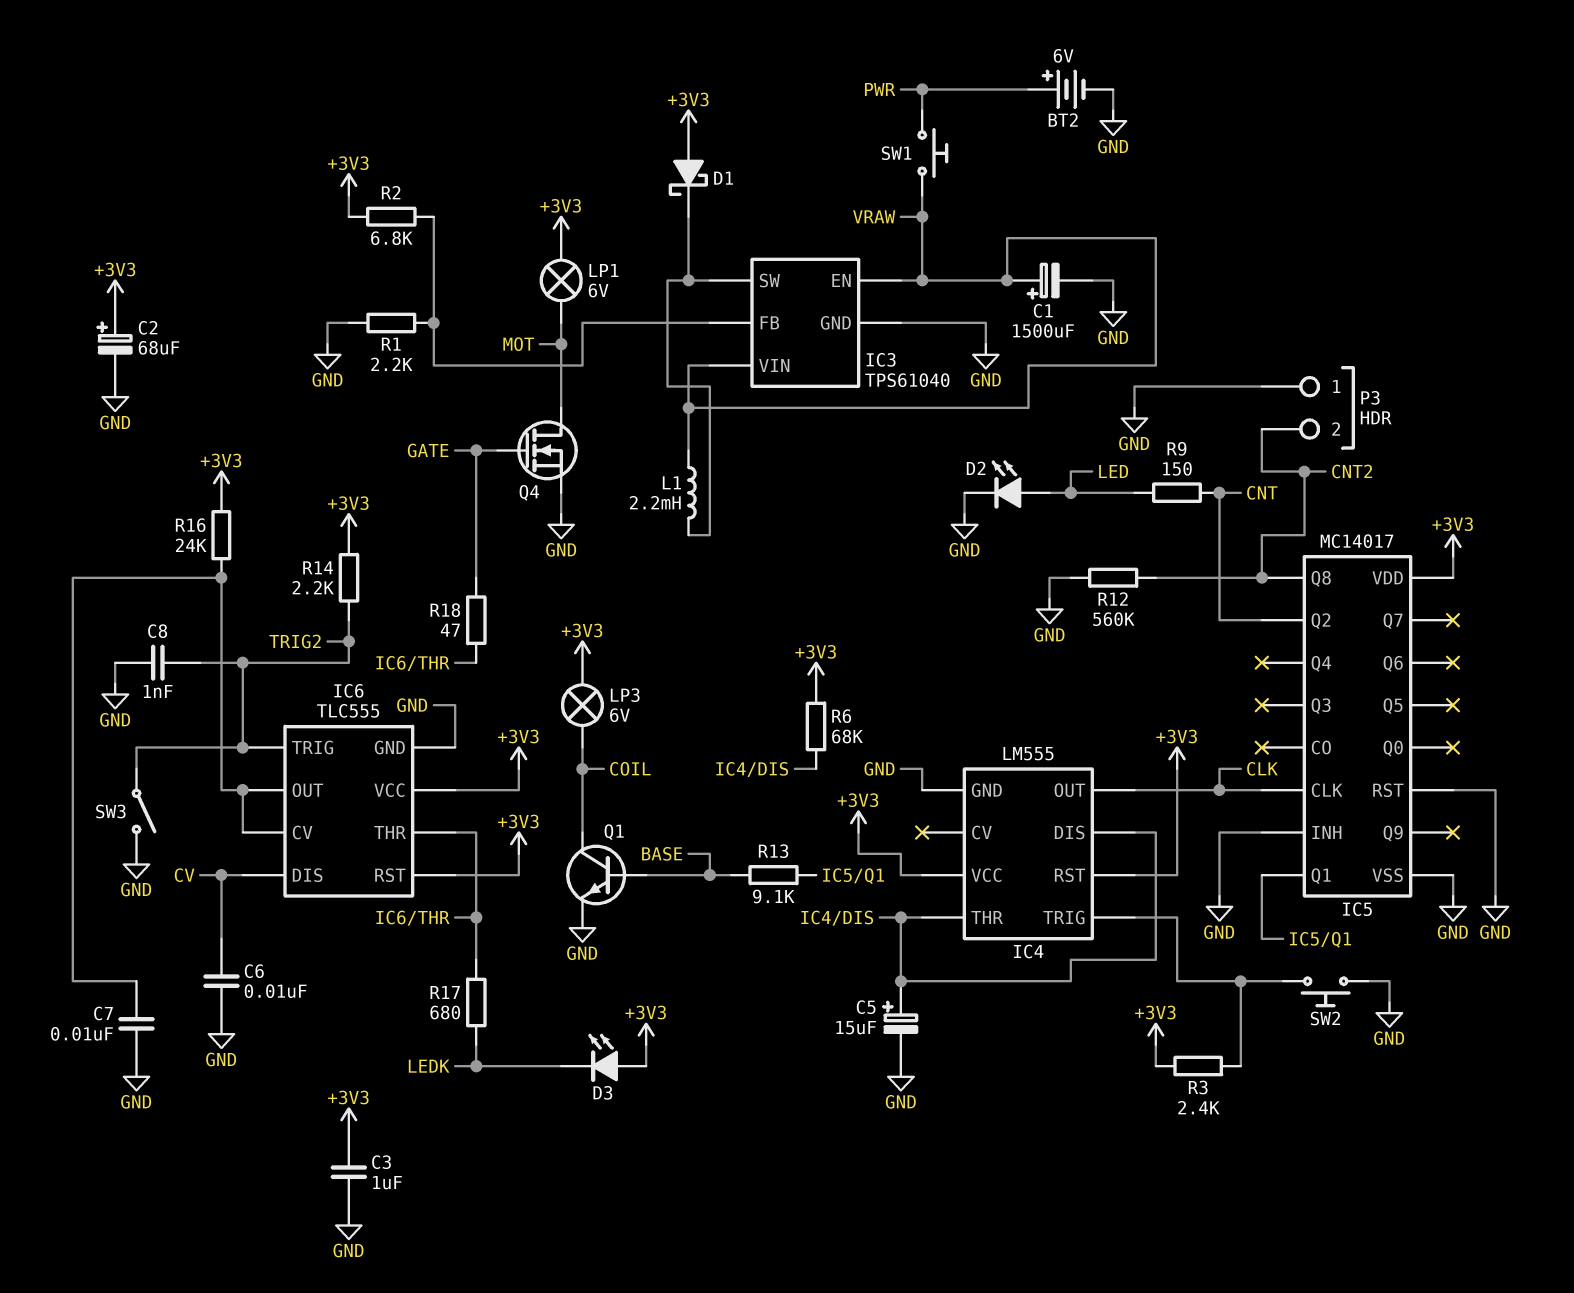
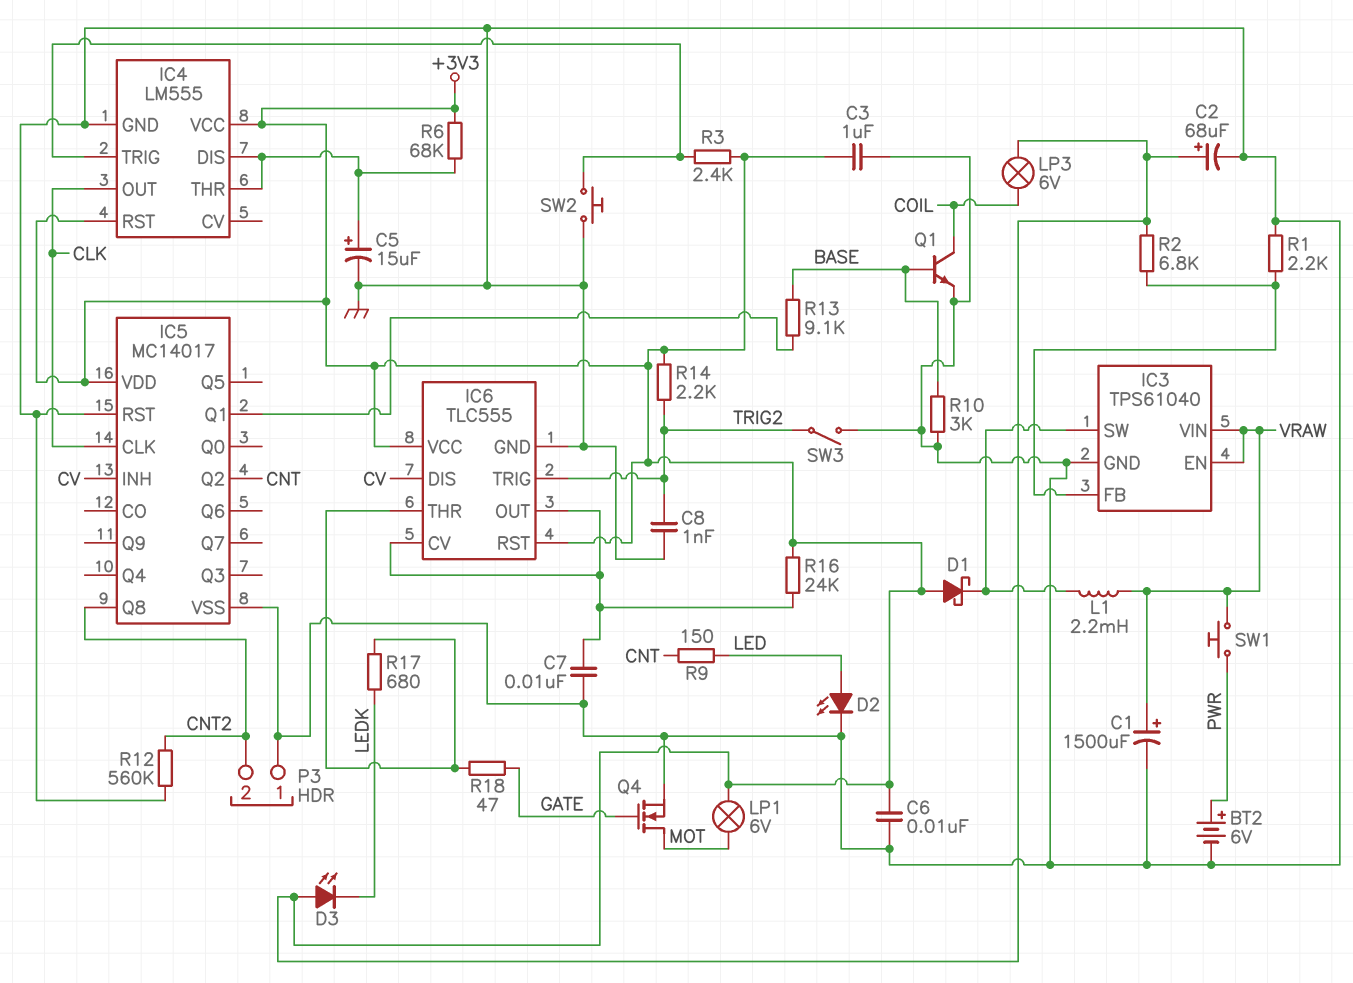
C6: 10nF (CV, GND) -> 10nF (+3V3, GND)
IC5 pin INH: GND -> CV
R10: none -> 3k (BASE, GND)

